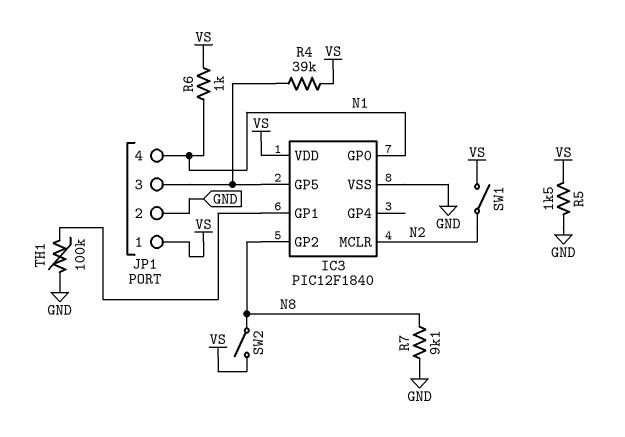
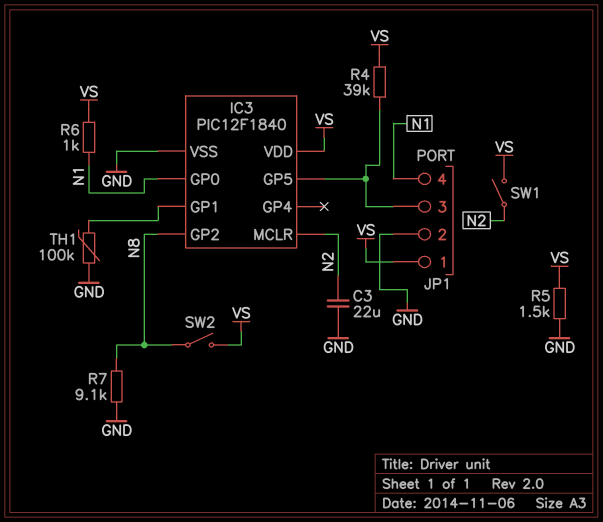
C3: none -> 22uF (GND, N2)

